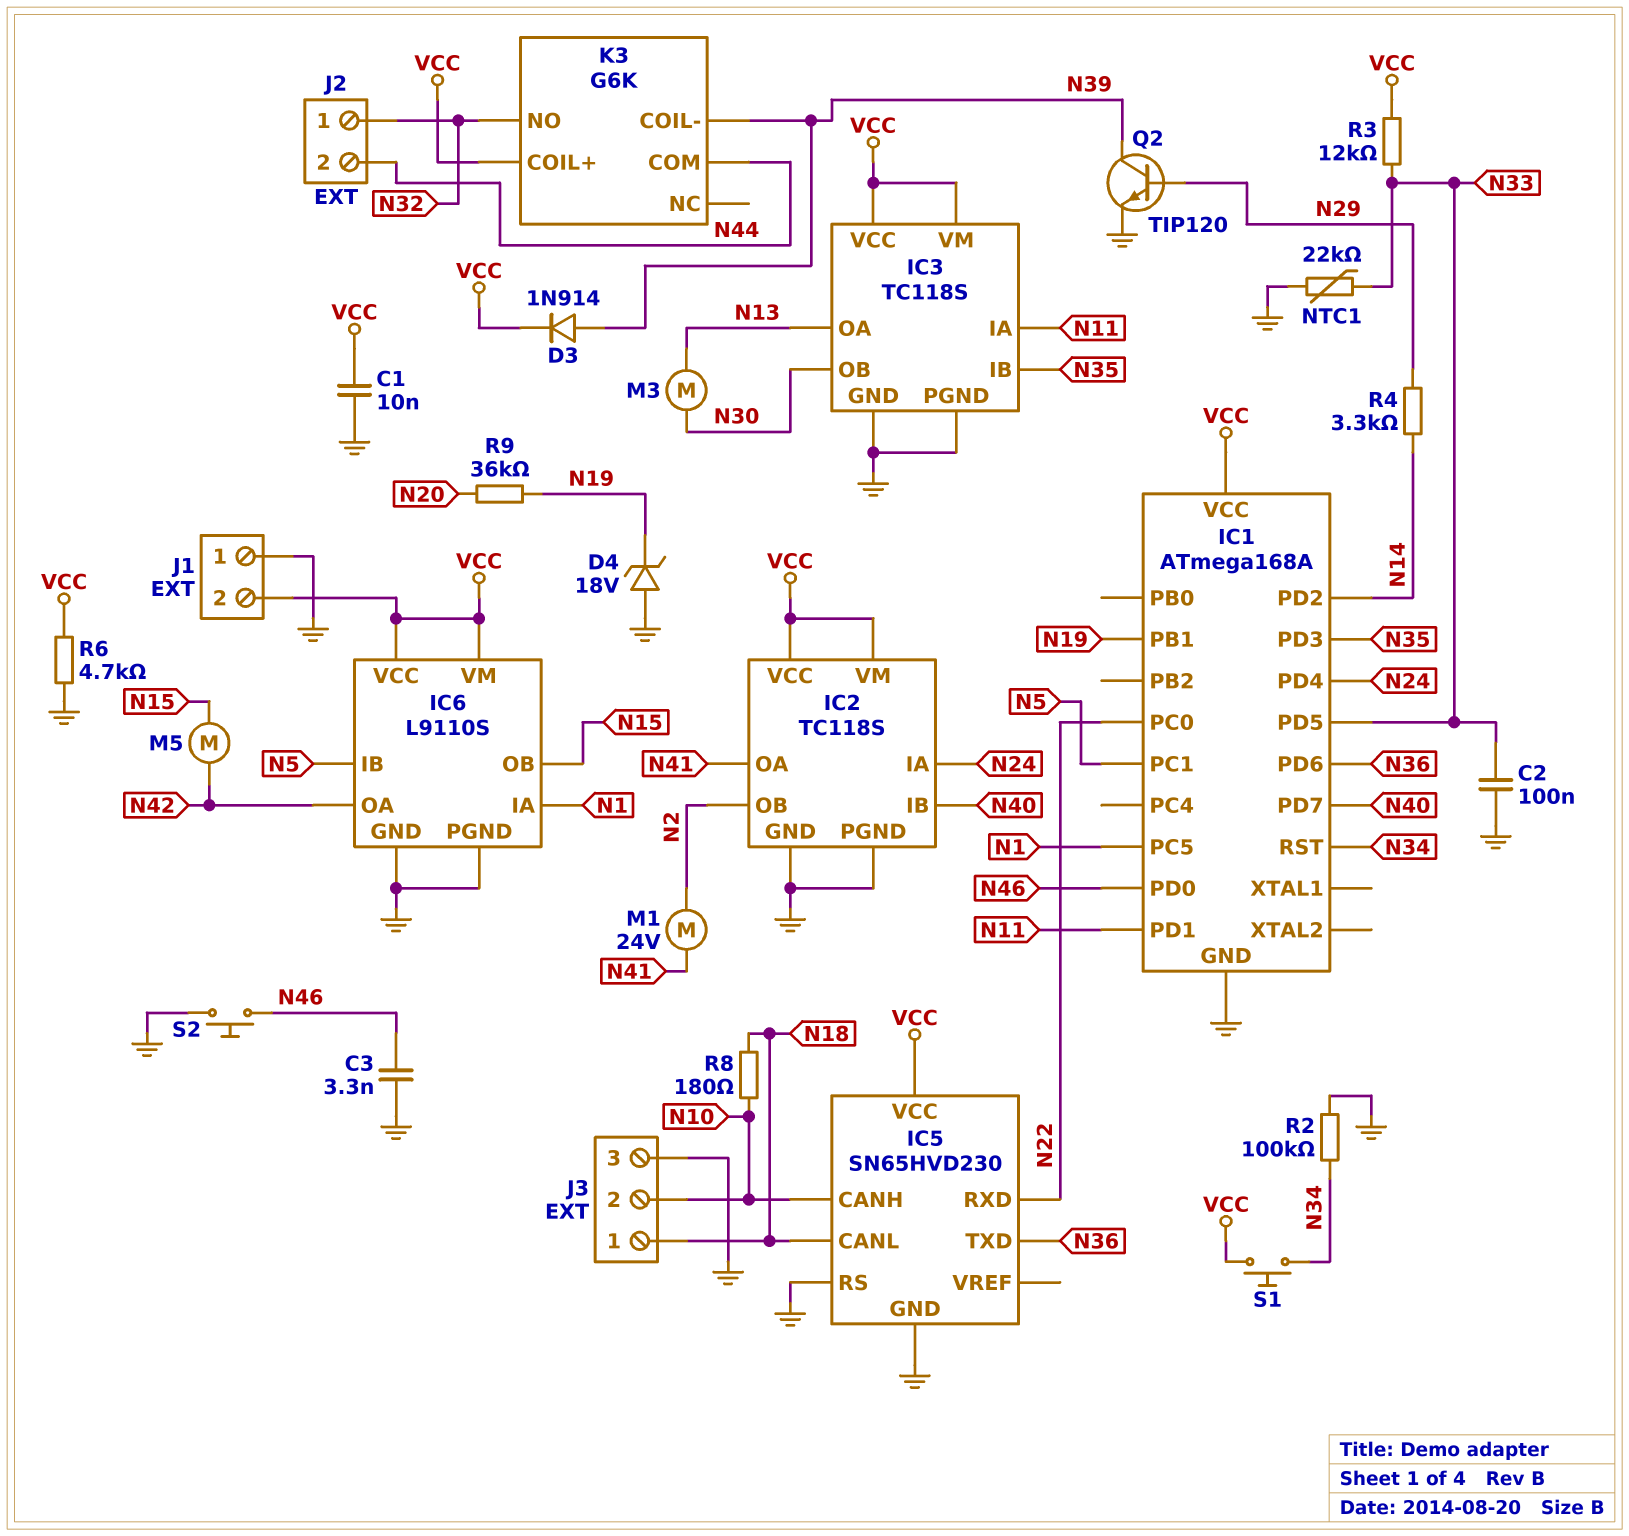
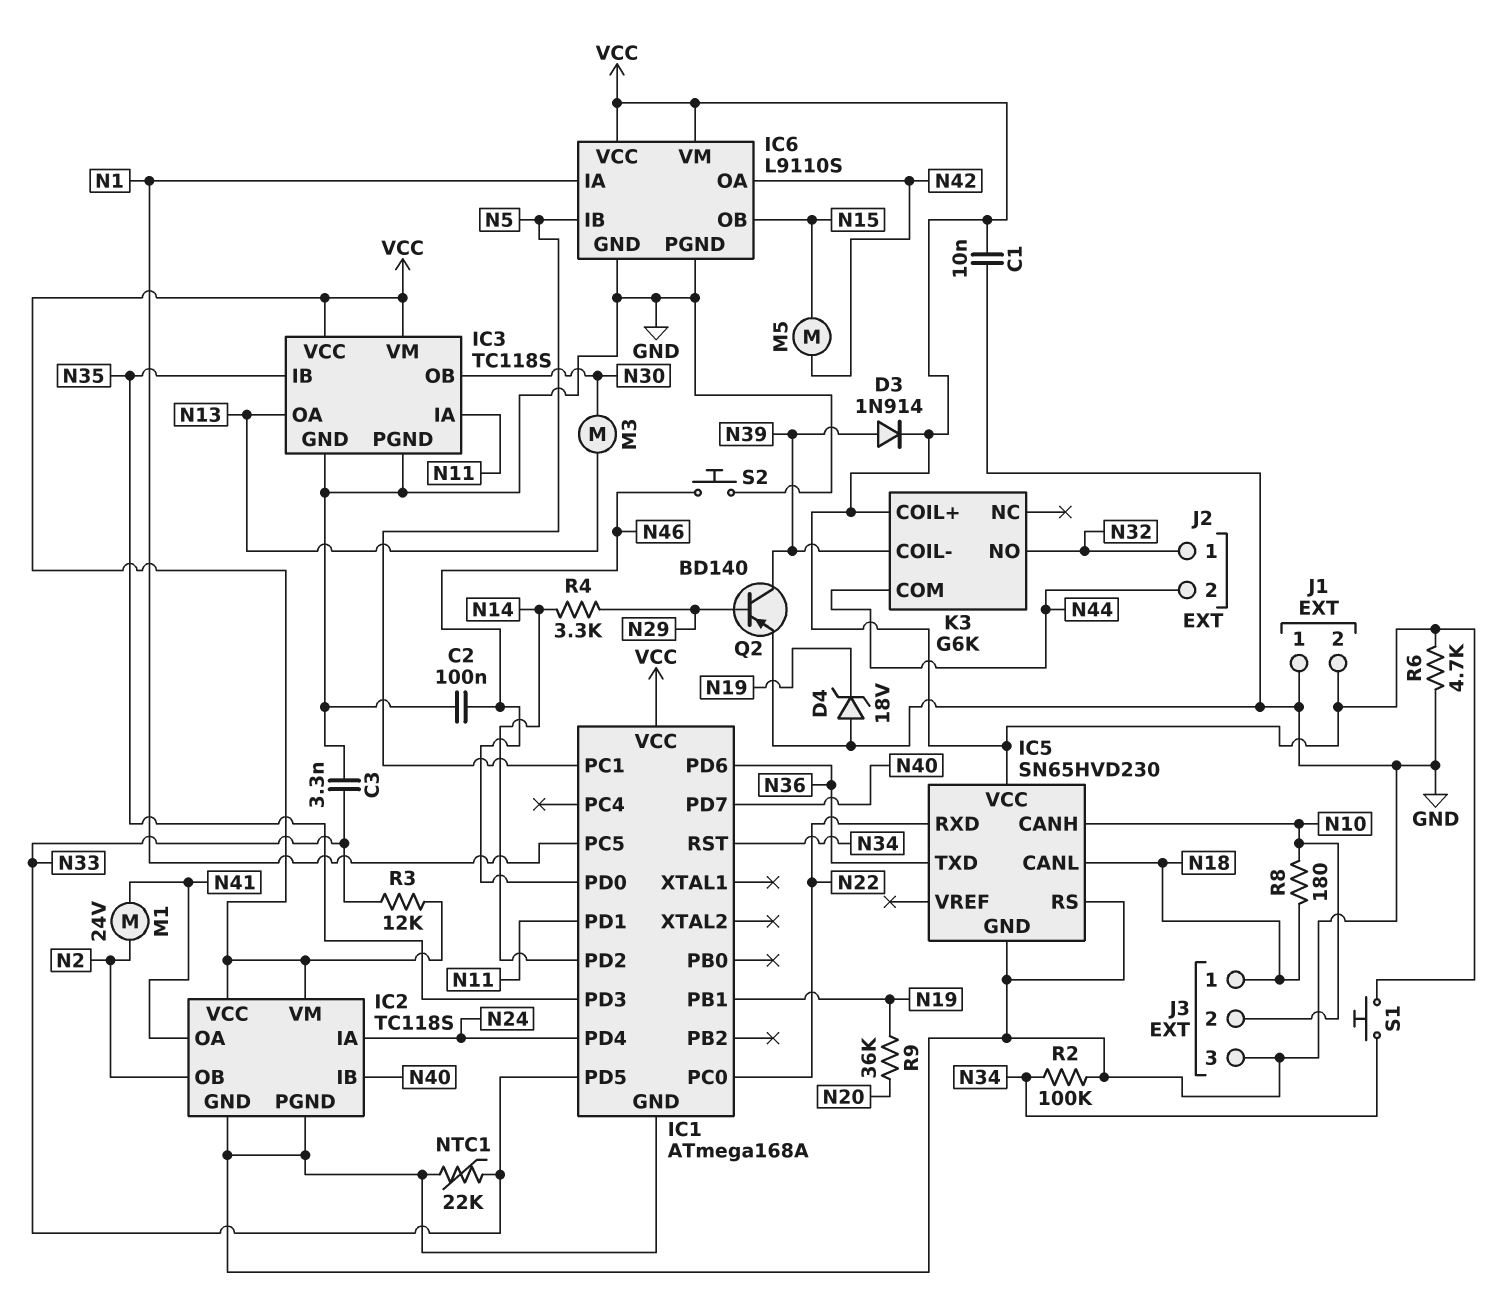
C2: 100nF (GND, N33) -> 100nF (GND, N46)
C3: 3.3nF (GND, N46) -> 3.3nF (GND, N33)
Q2: NPN TIP120 (B N29, C N39, E GND) -> PNP BD140 (B N29, C N39, E GND)

